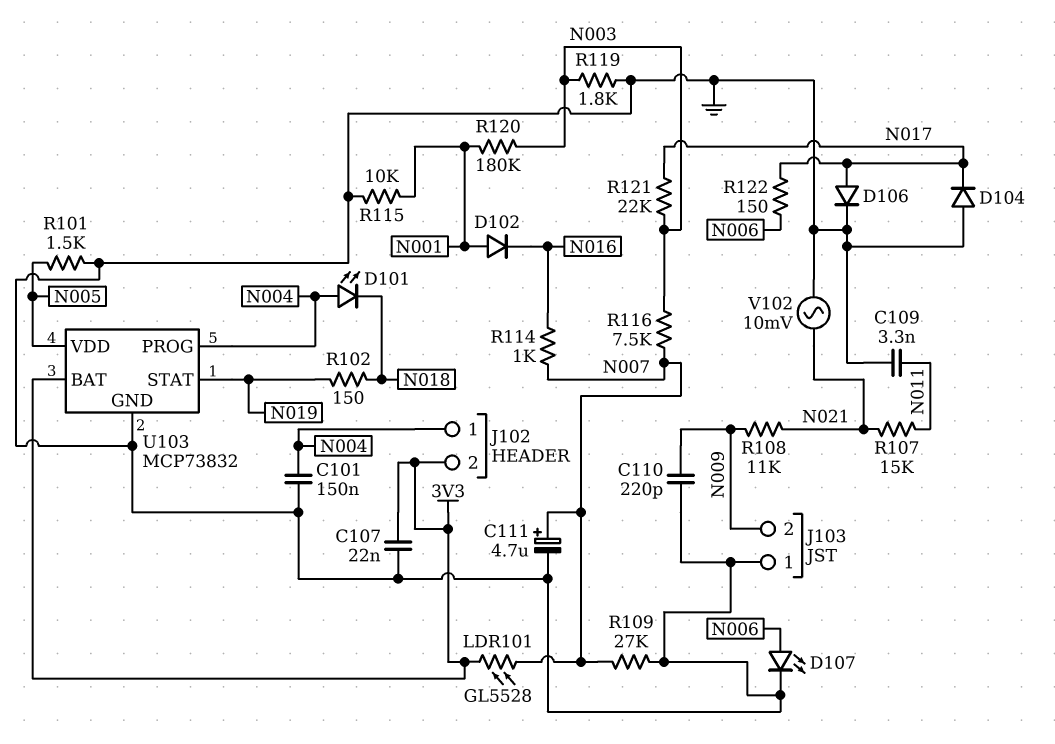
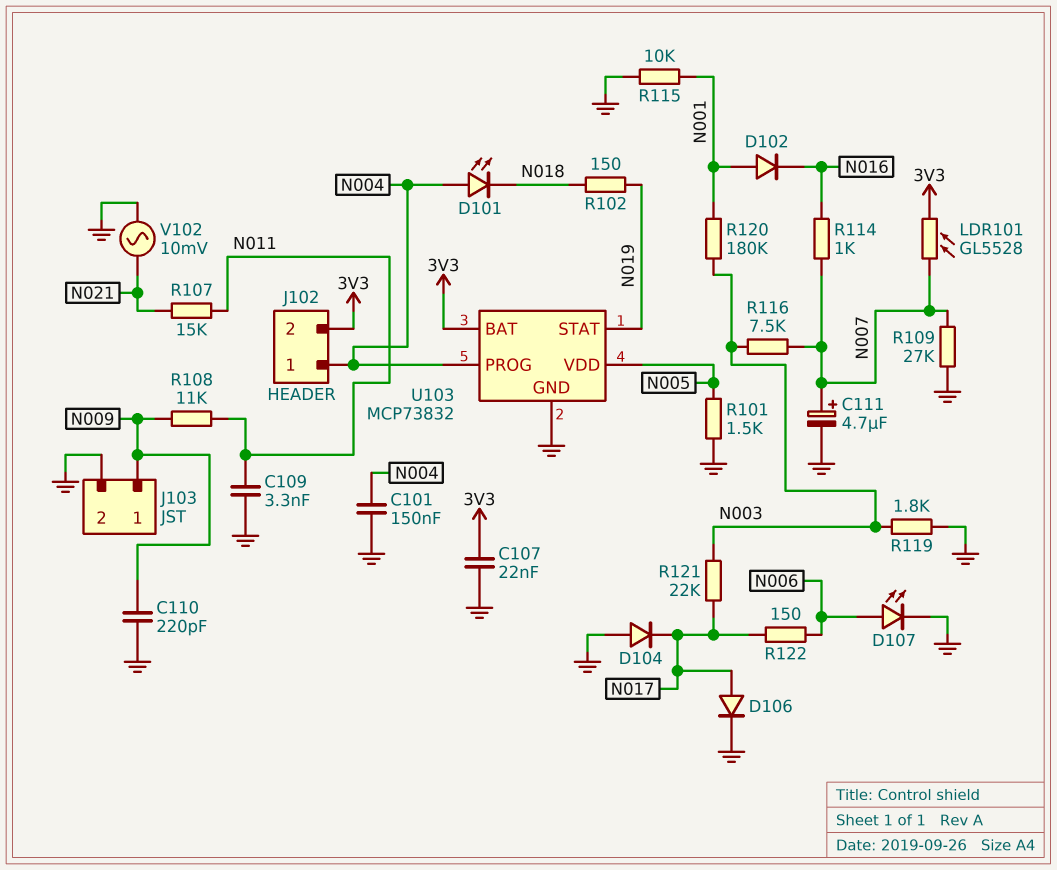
J103 pin 1: GND -> N009
J103 pin 2: N009 -> GND
R108: 11k (N009, N021) -> 11k (N009, N011)

